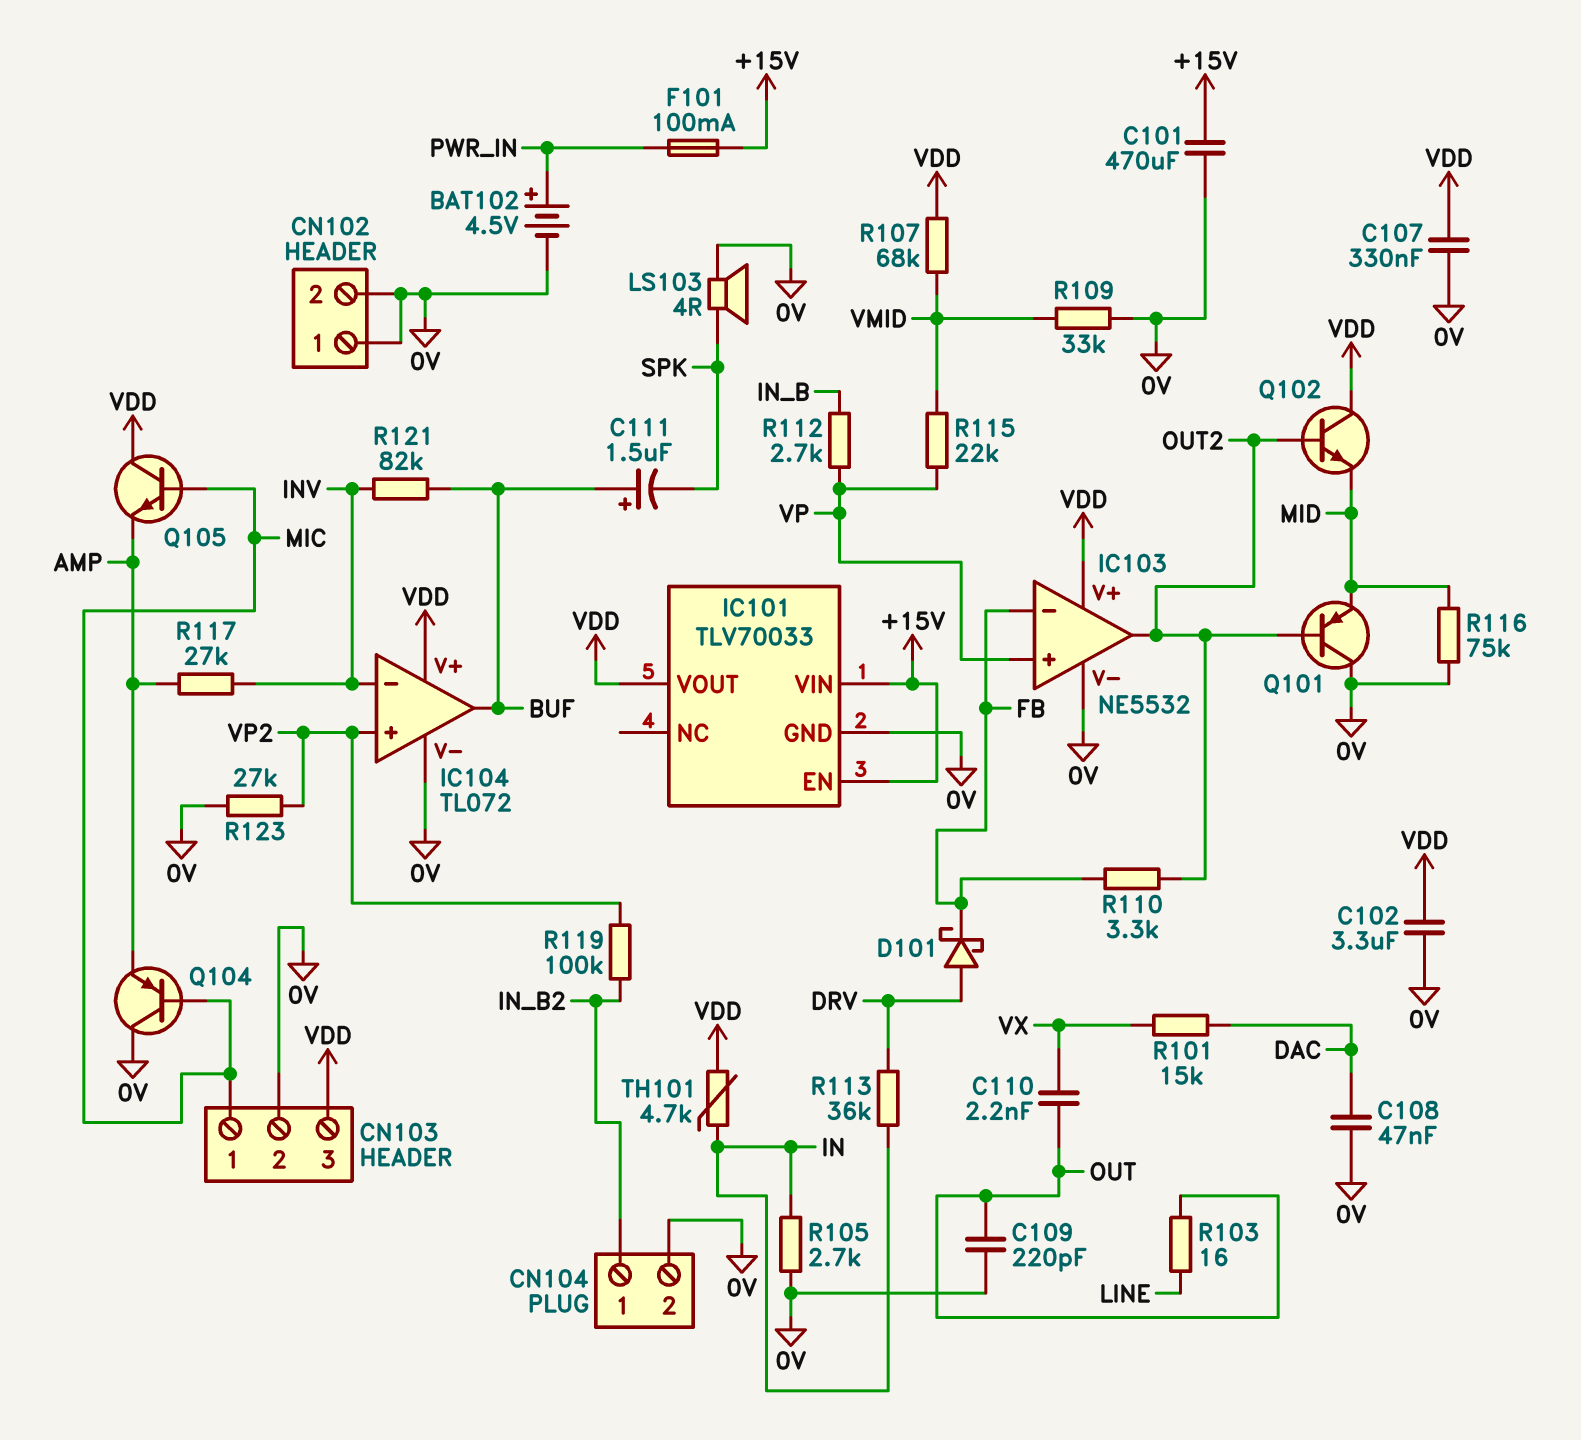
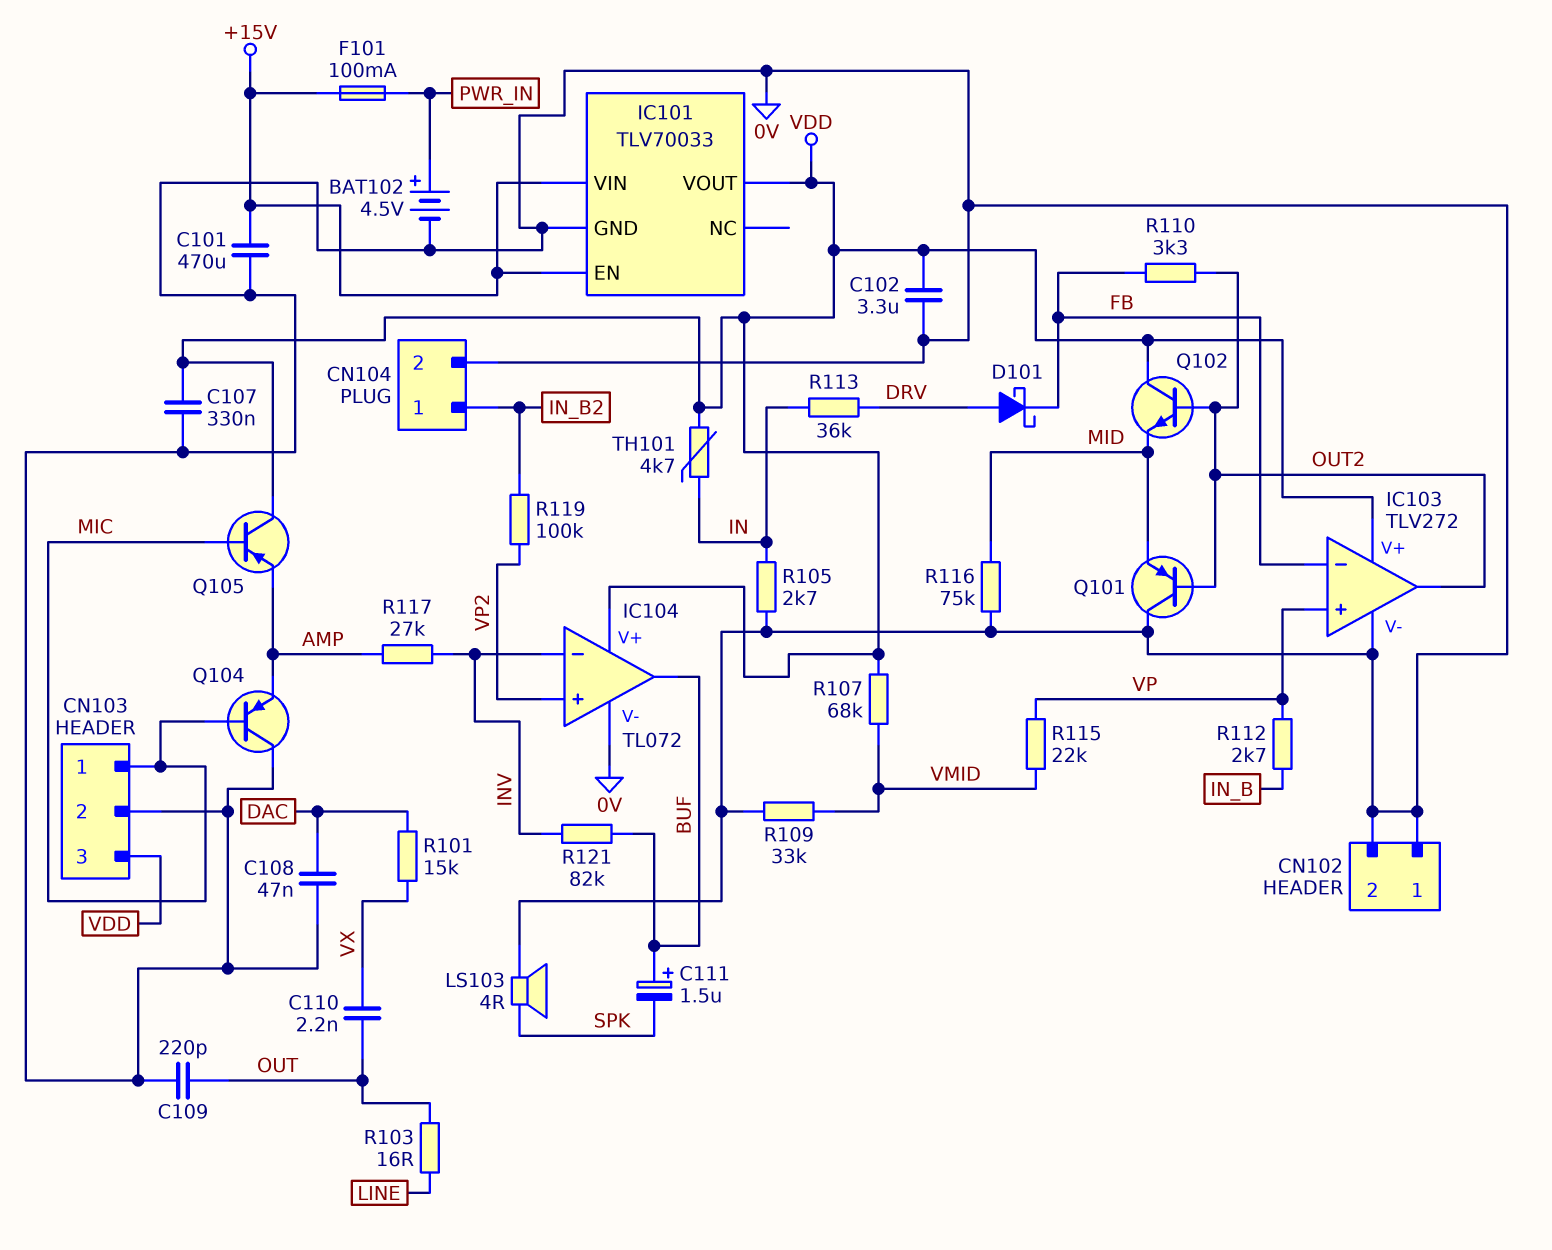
IC103: NE5532 -> TLV272
Q105: NPN (B MIC, C VDD, E AMP) -> PNP (B MIC, C VDD, E AMP)
R123: 27k (0V, VP2) -> none

